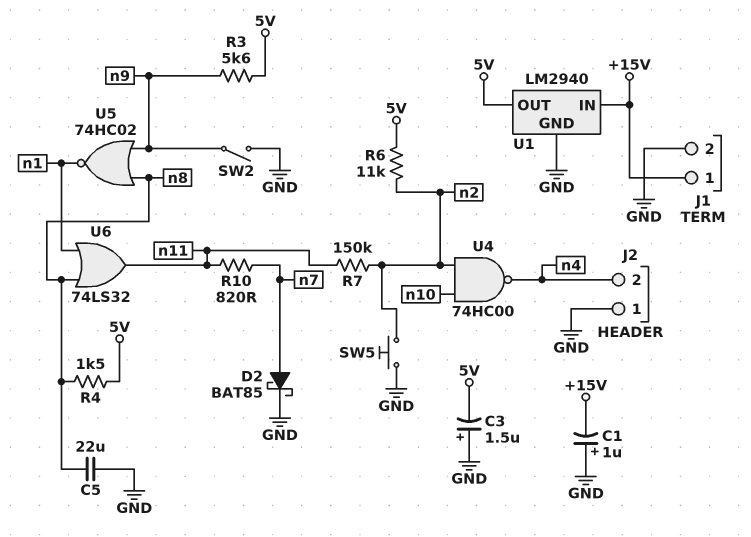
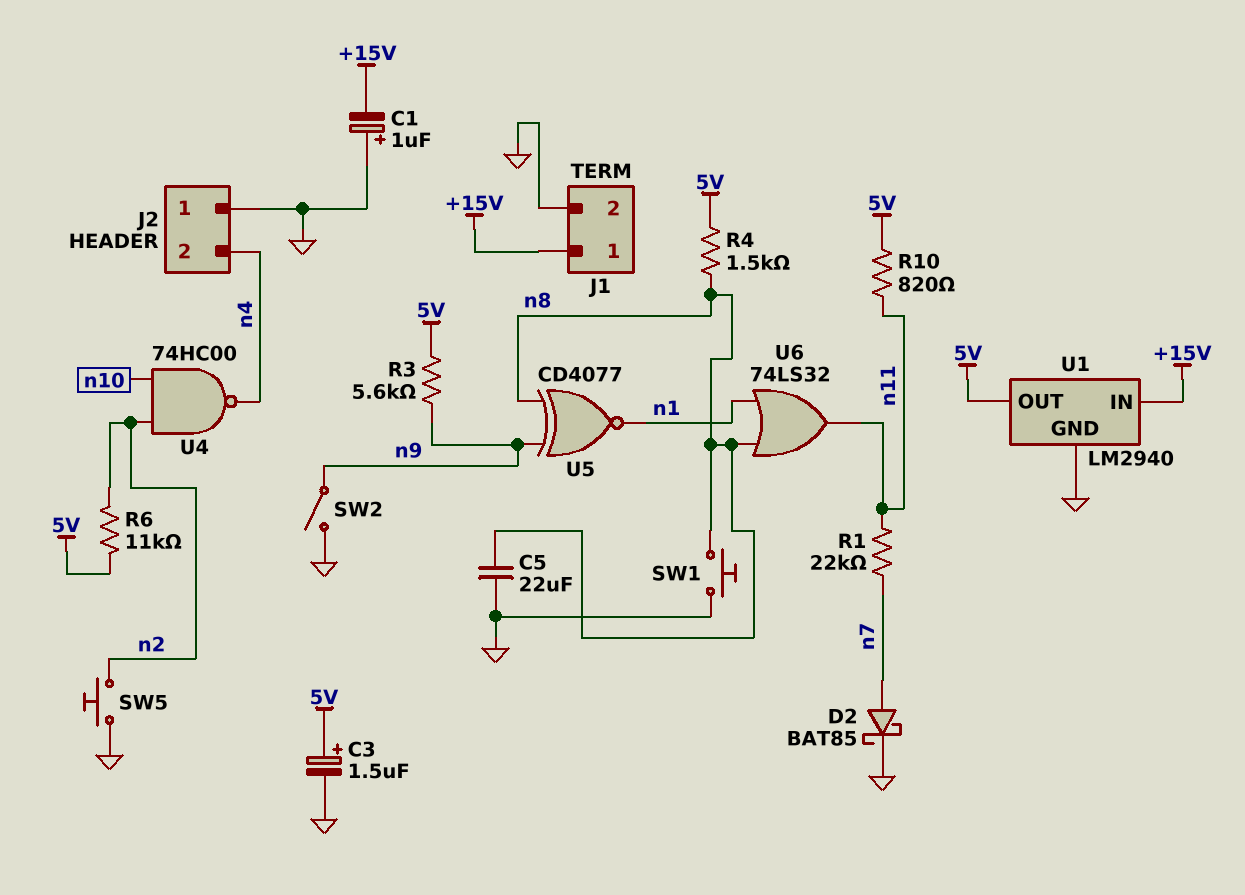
C3: 1.5uF (plus GND, minus 5V) -> 1.5uF (plus 5V, minus GND)
R1: none -> 22k (n7, n11)
R7: 150k (n2, n11) -> none
R10: 820 (n7, n11) -> 820 (5V, n11)
SW1: none -> button (GND, n8)
U5: NOR 74HC02 (in n8, in n9, out n1) -> XNOR CD4077 (in n8, in n9, out n1)

